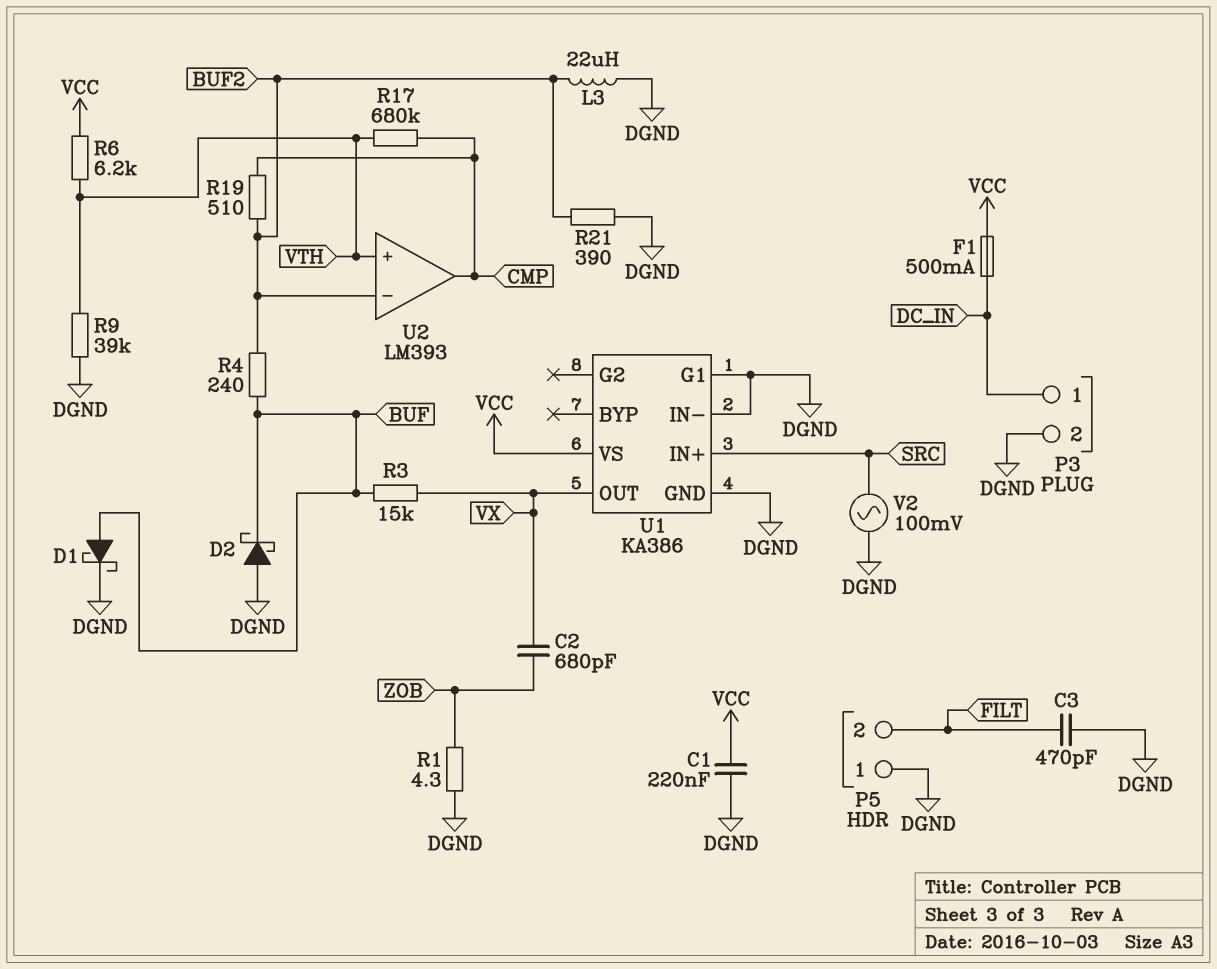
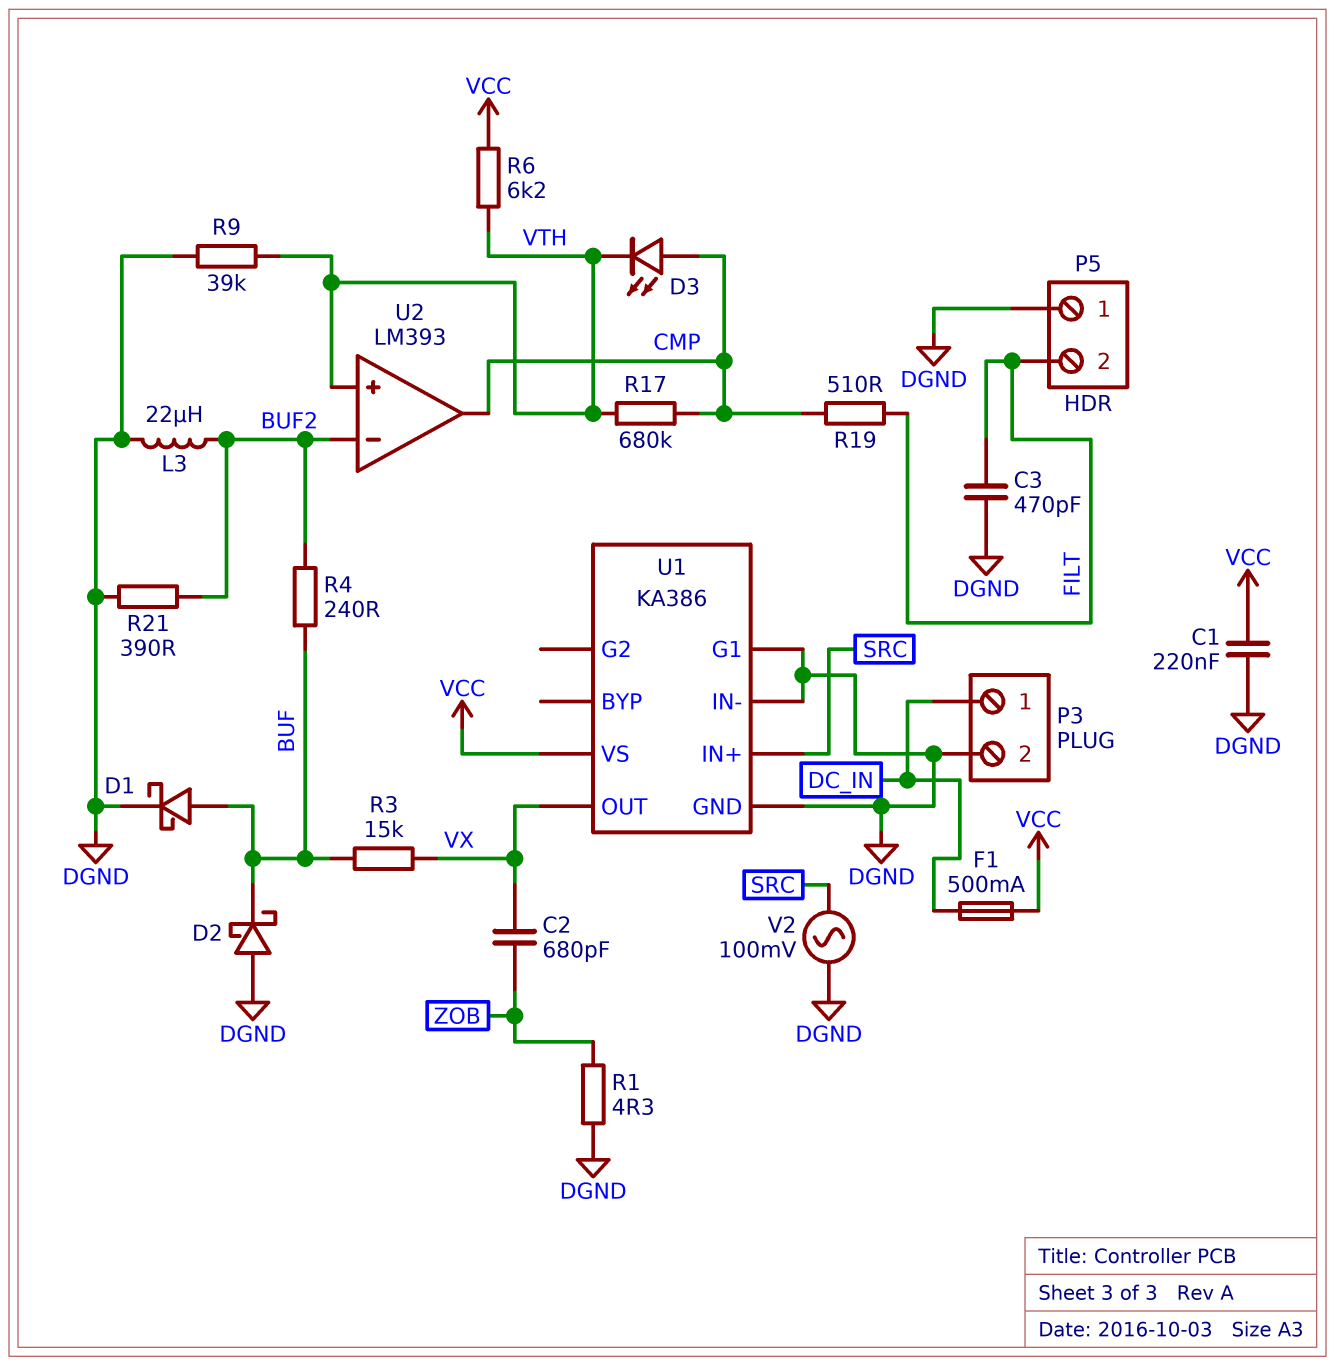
D3: none -> LED (A CMP, K VTH)
R19: 510 (BUF2, CMP) -> 510 (CMP, FILT)

